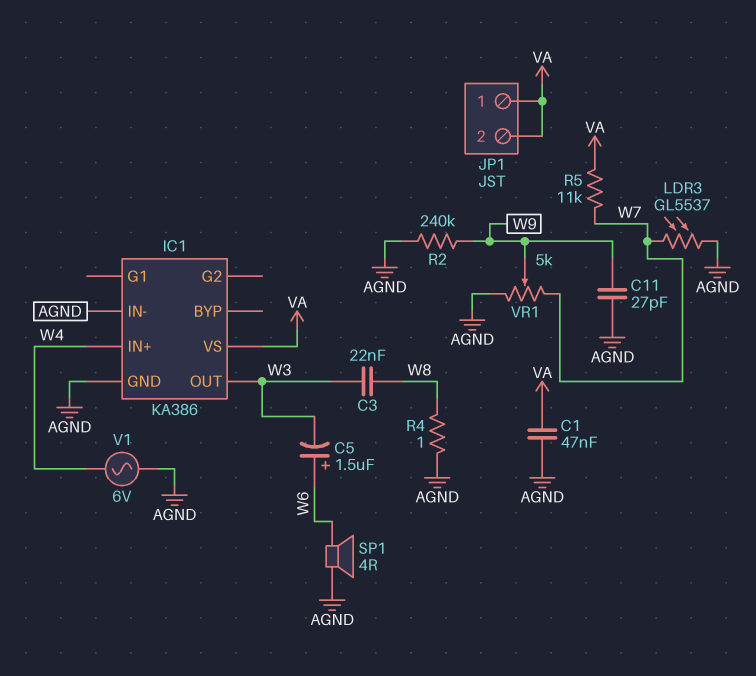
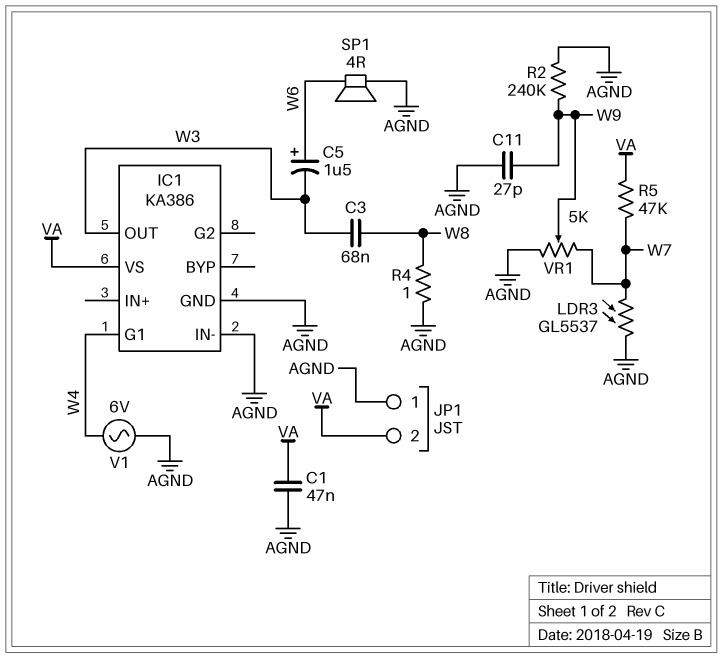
C3: 22nF (W3, W8) -> 68nF (W3, W8)
IC1 pin G1: none -> W4
IC1 pin IN+: W4 -> none
JP1 pin 1: VA -> AGND
R5: 11k (VA, W7) -> 47k (VA, W7)

